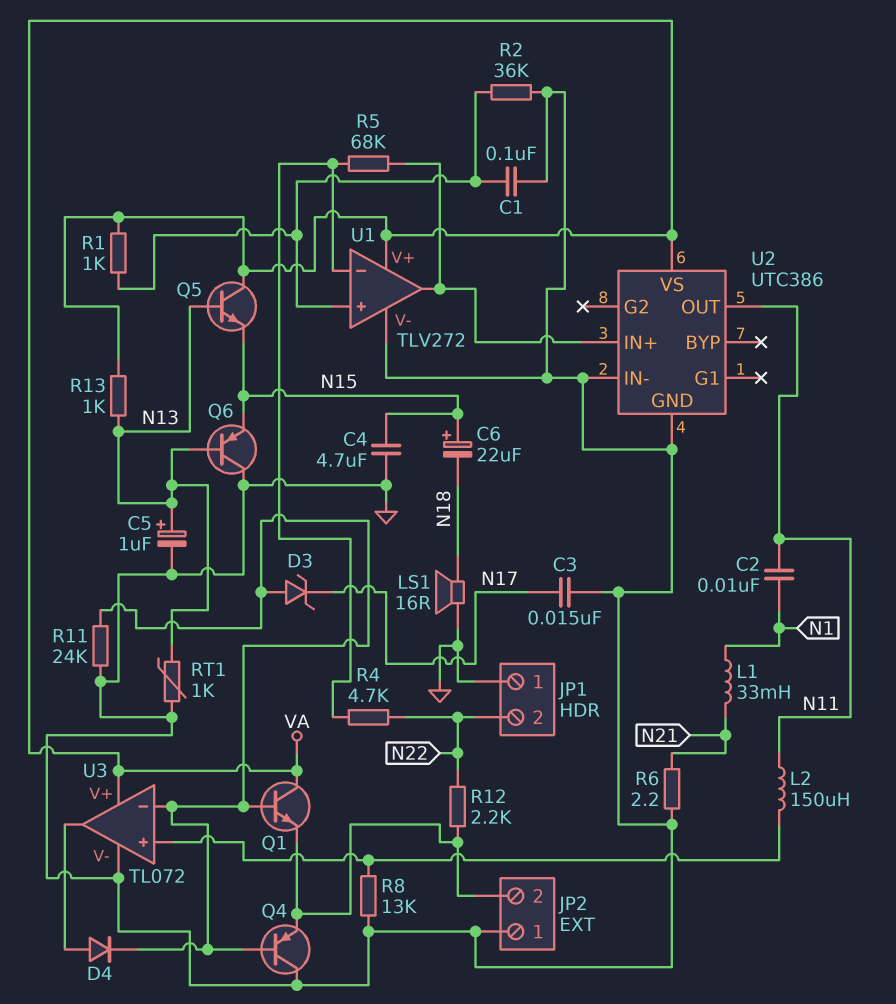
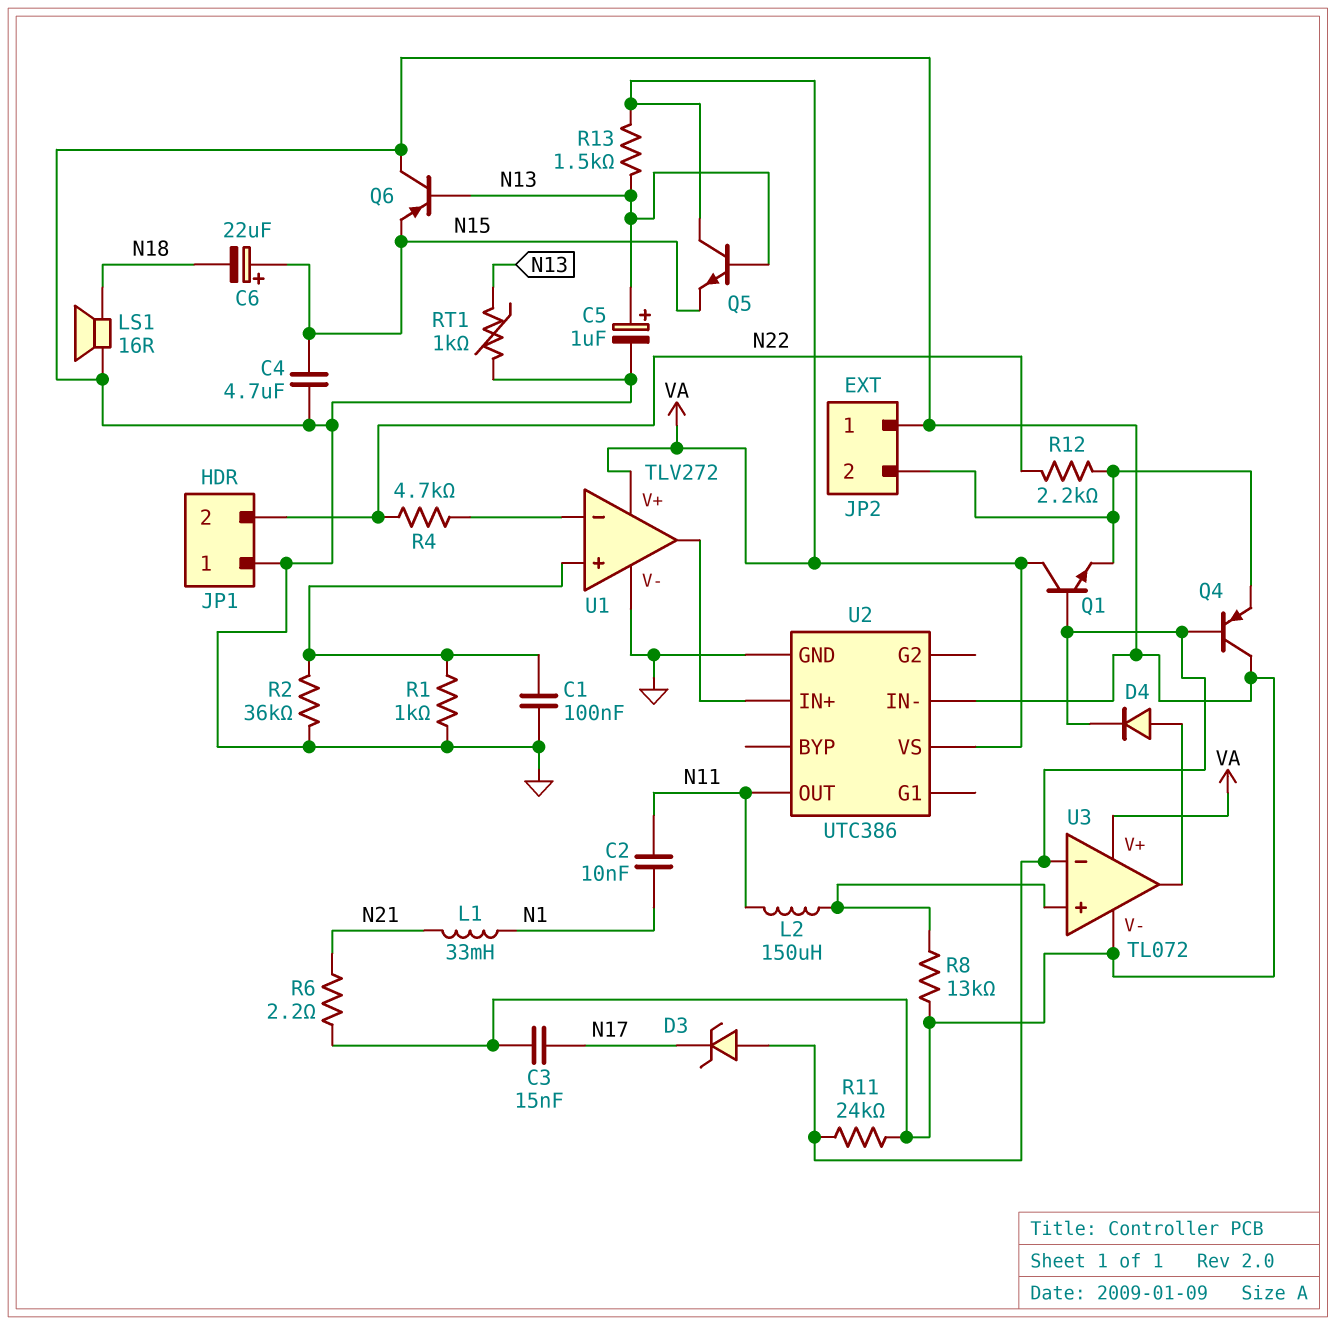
R1: 1k (U1/in+, VA) -> 1k (GND, U1/in+)
R5: 68k (U1/in-, U1/out) -> none
R13: 1k (N13, VA) -> 1.5k (N13, VA)

